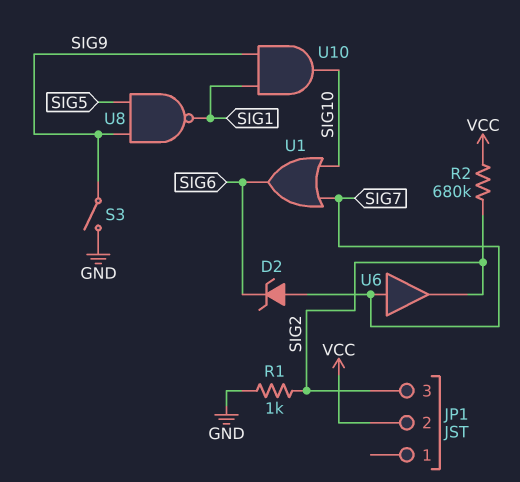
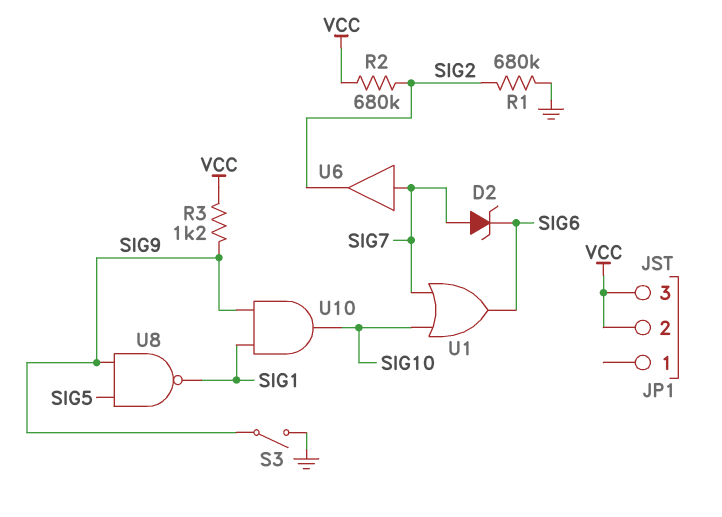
JP1 pin 3: SIG2 -> VCC
R1: 1k (GND, SIG2) -> 680k (GND, SIG2)
R3: none -> 1.2k (SIG9, VCC)

